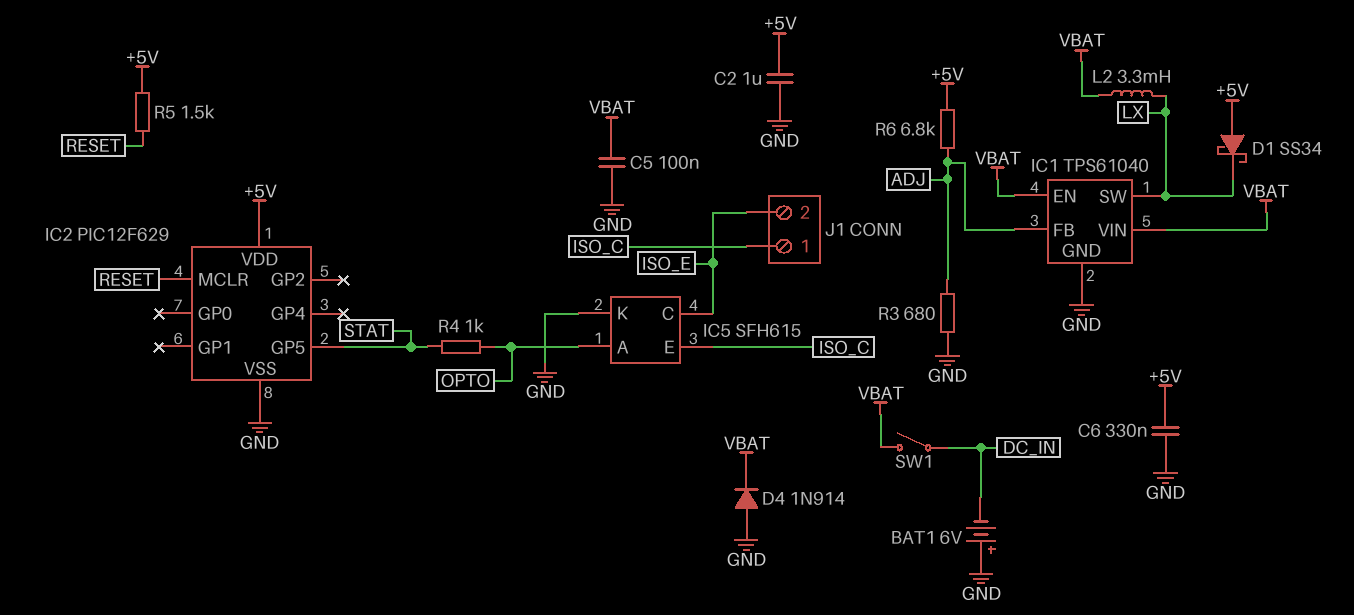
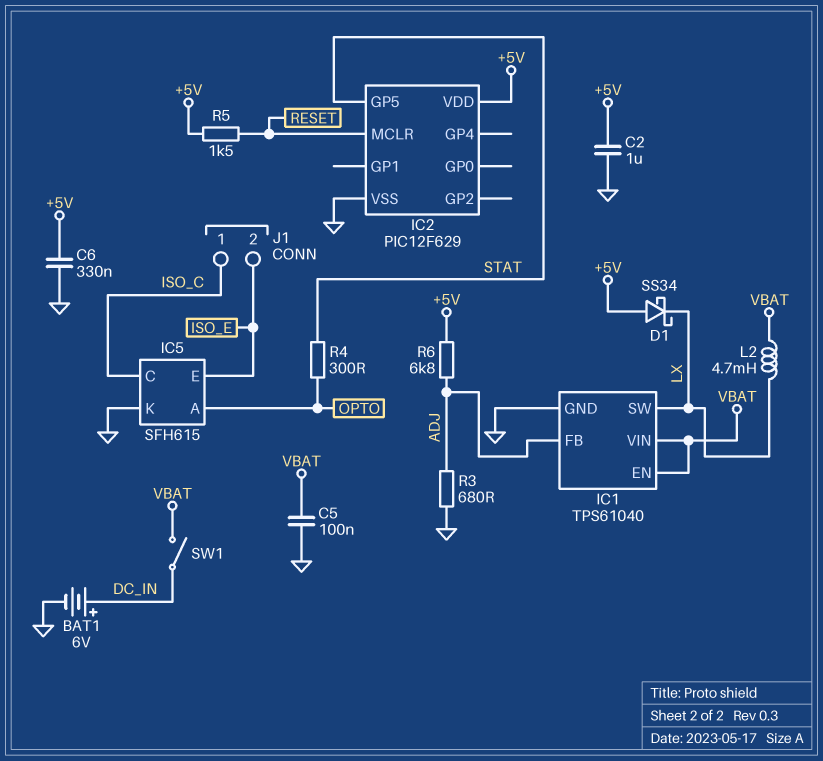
BAT1: 6V (plus GND, minus DC_IN) -> 6V (plus DC_IN, minus GND)
D4: diode 1N914 (A GND, K VBAT) -> none
IC5 pin C: ISO_E -> ISO_C
IC5 pin E: ISO_C -> ISO_E
L2: 3.3mH (LX, VBAT) -> 4.7mH (LX, VBAT)
R4: 1k (OPTO, STAT) -> 300 (OPTO, STAT)

